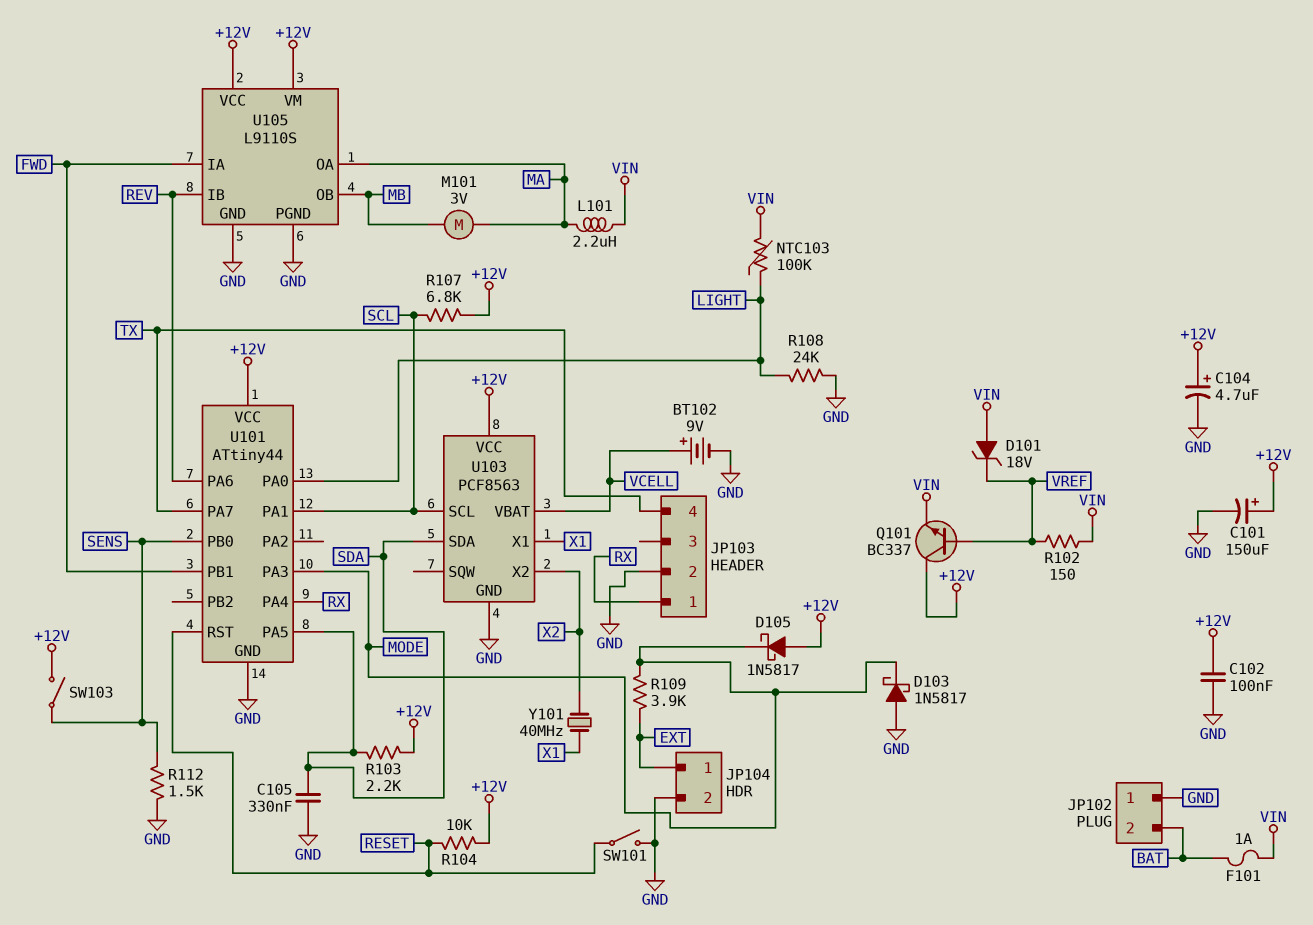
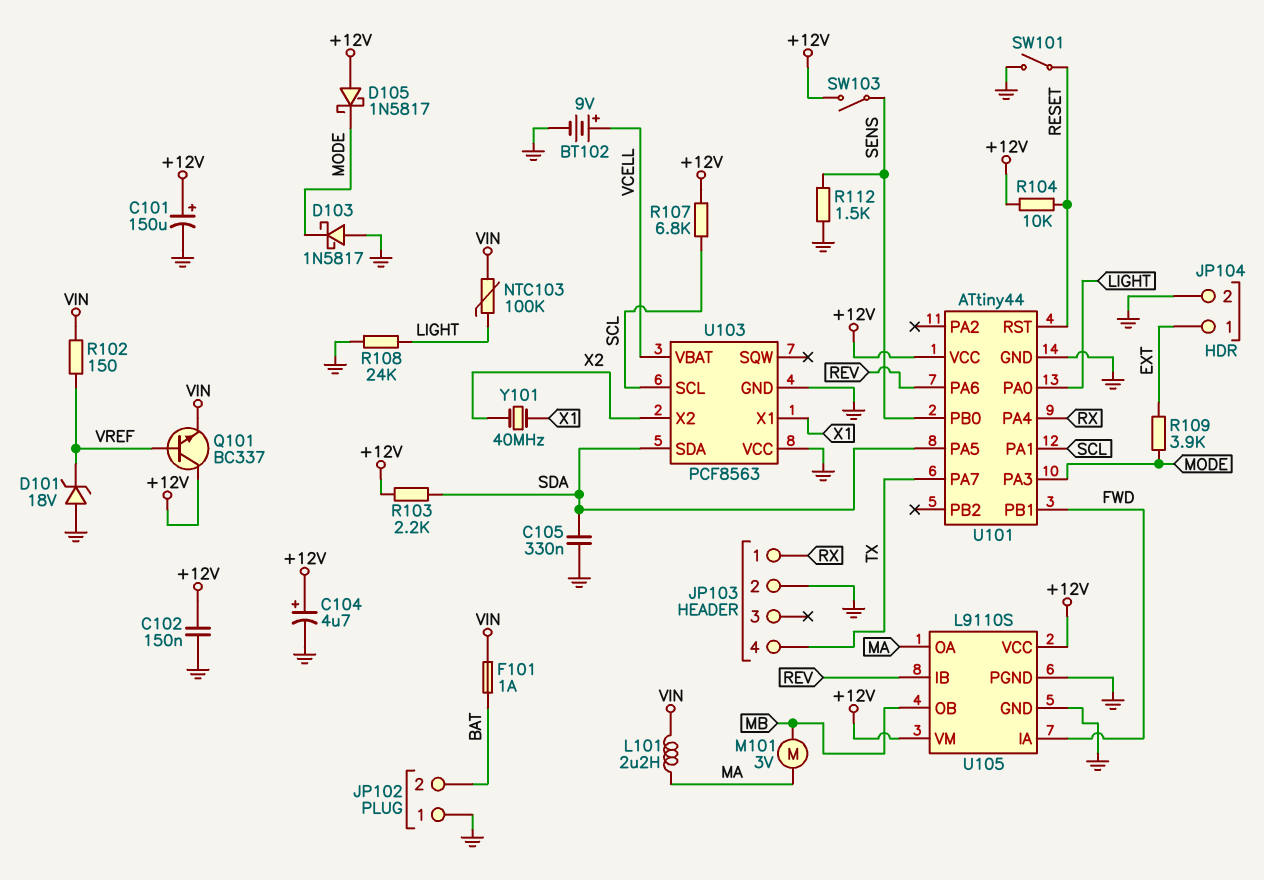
C102: 100nF (+12V, GND) -> 150nF (+12V, GND)
D101: zener 18V (A VIN, K VREF) -> zener 18V (A GND, K VREF)
U103 pin VCC: +12V -> GND

